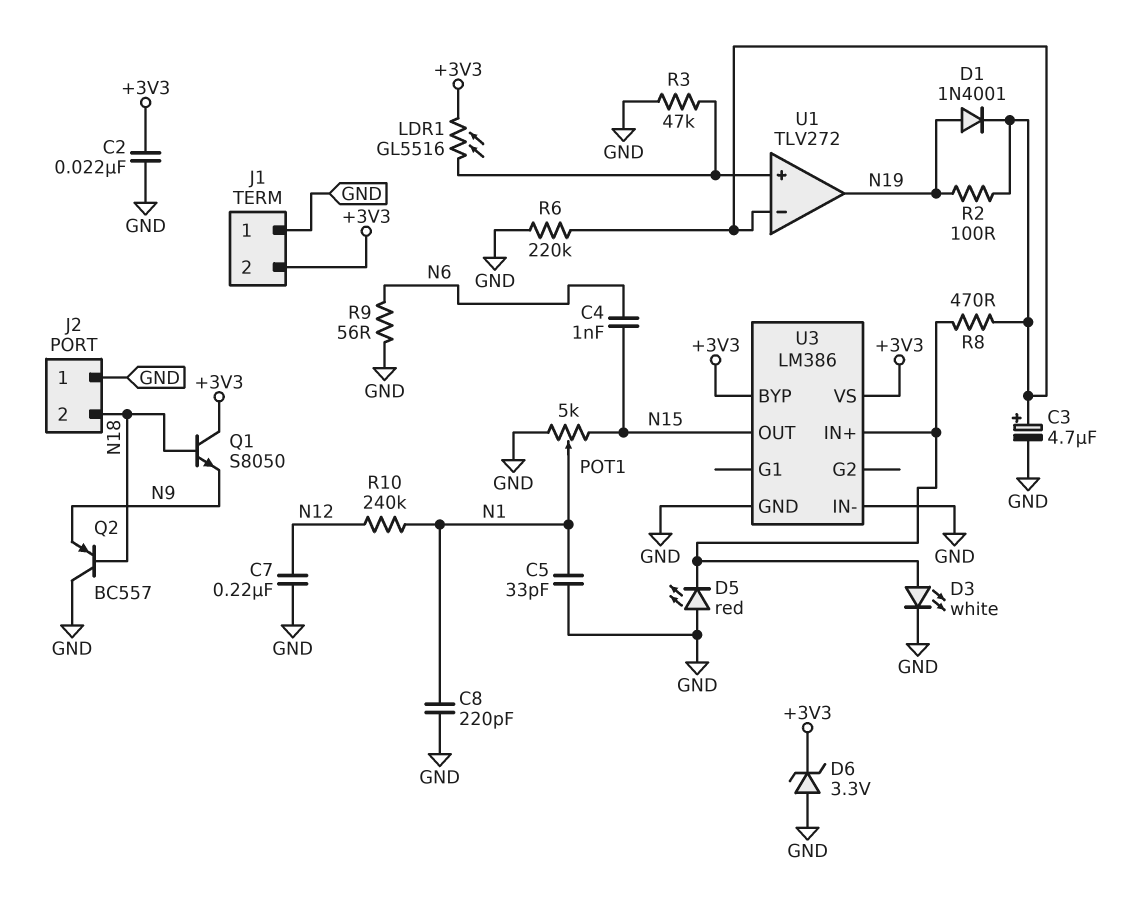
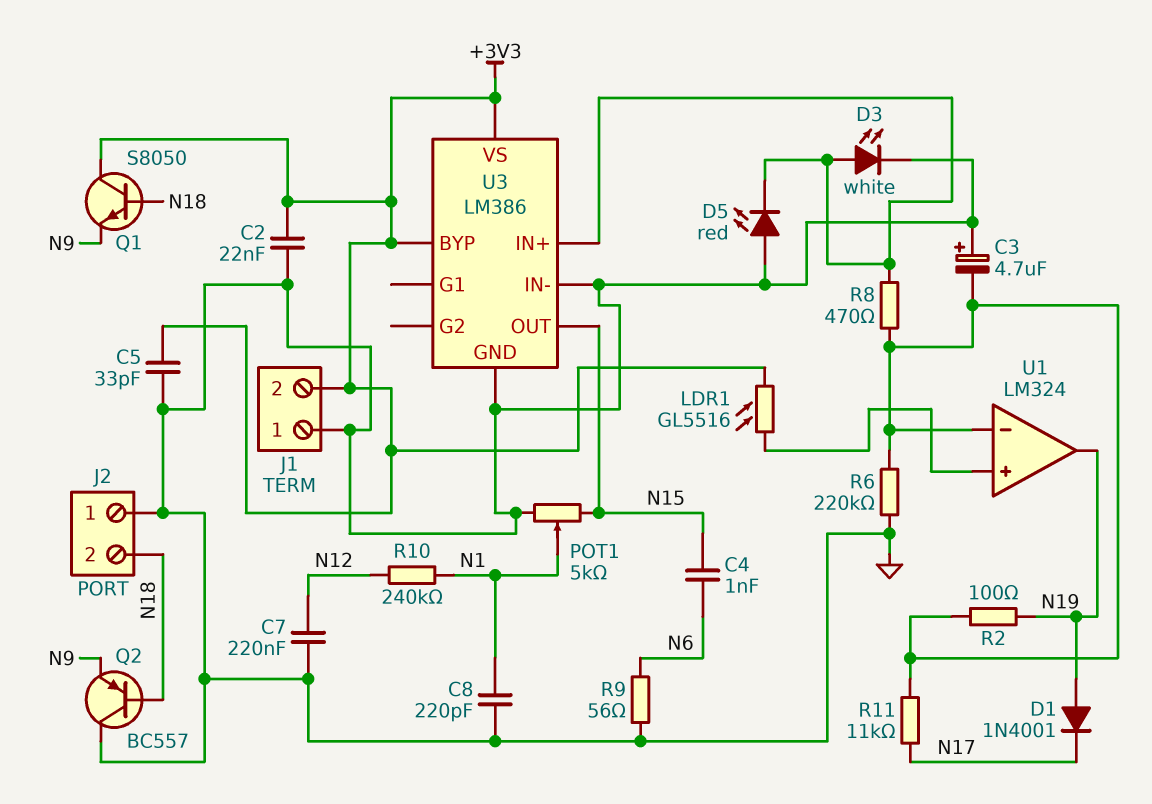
C3: 4.7uF (plus U1/in-, minus GND) -> 4.7uF (plus GND, minus U1/in-)
C5: 33pF (GND, N1) -> 33pF (+3V3, GND)
D1: diode 1N4001 (A N19, K U1/in-) -> diode 1N4001 (A N19, K N17)
D6: zener 3.3V (A GND, K +3V3) -> none
R3: 47k (GND, U1/in+) -> none
R11: none -> 11k (N17, U1/in-)
U1: TLV272 -> LM324

